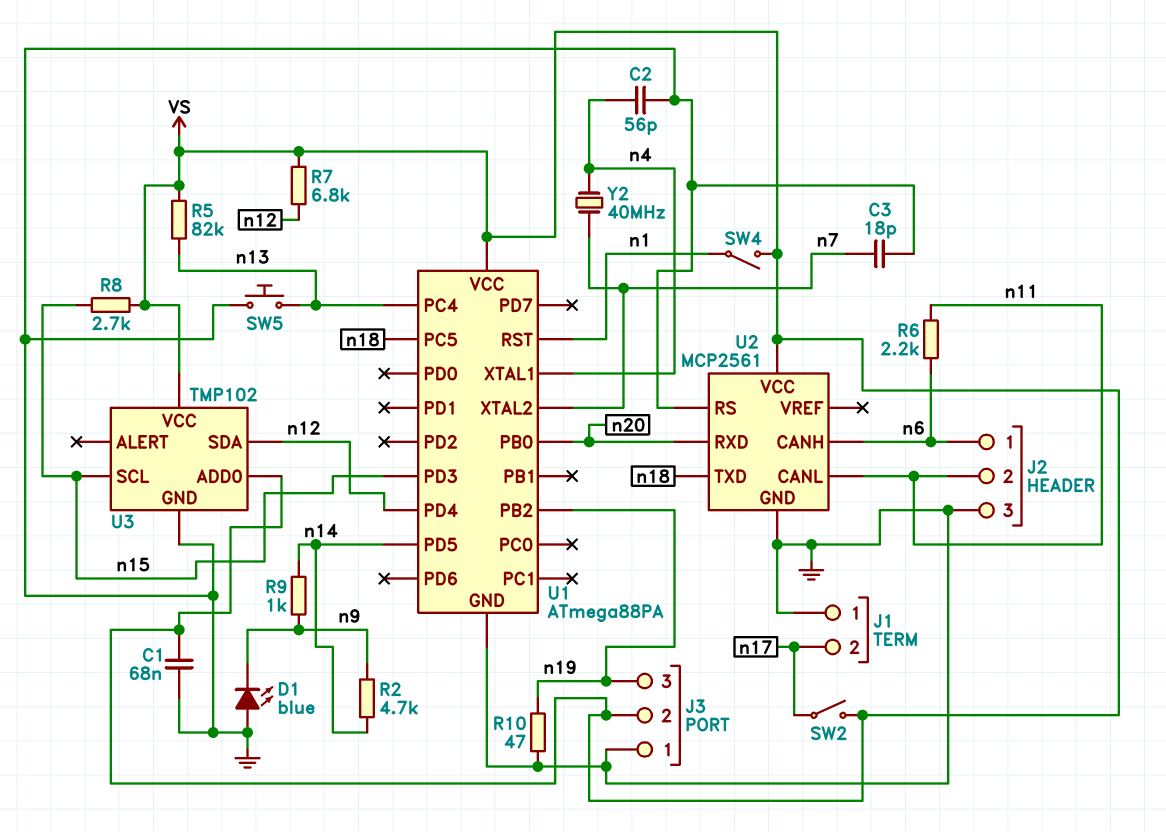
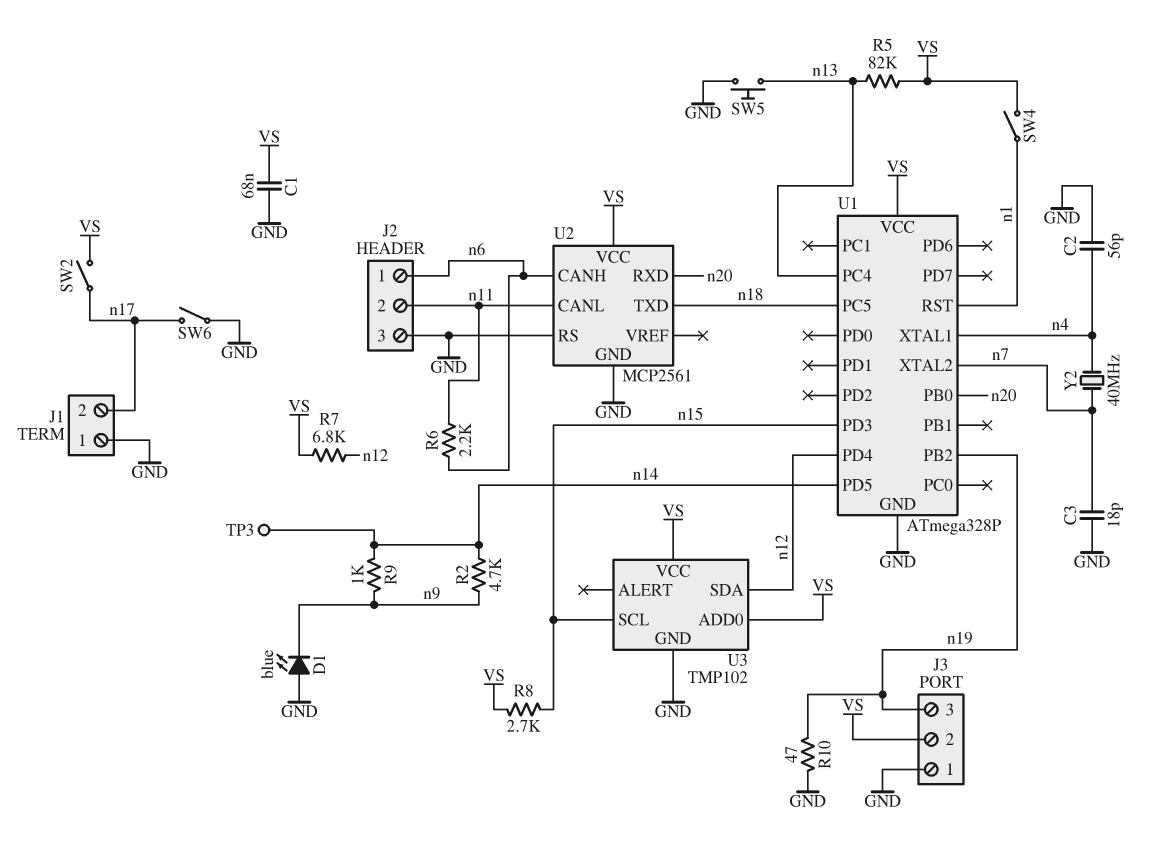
SW6: none -> switch (GND, n17)
TP3: none -> test point (n14)
U1: ATmega88PA -> ATmega328P

